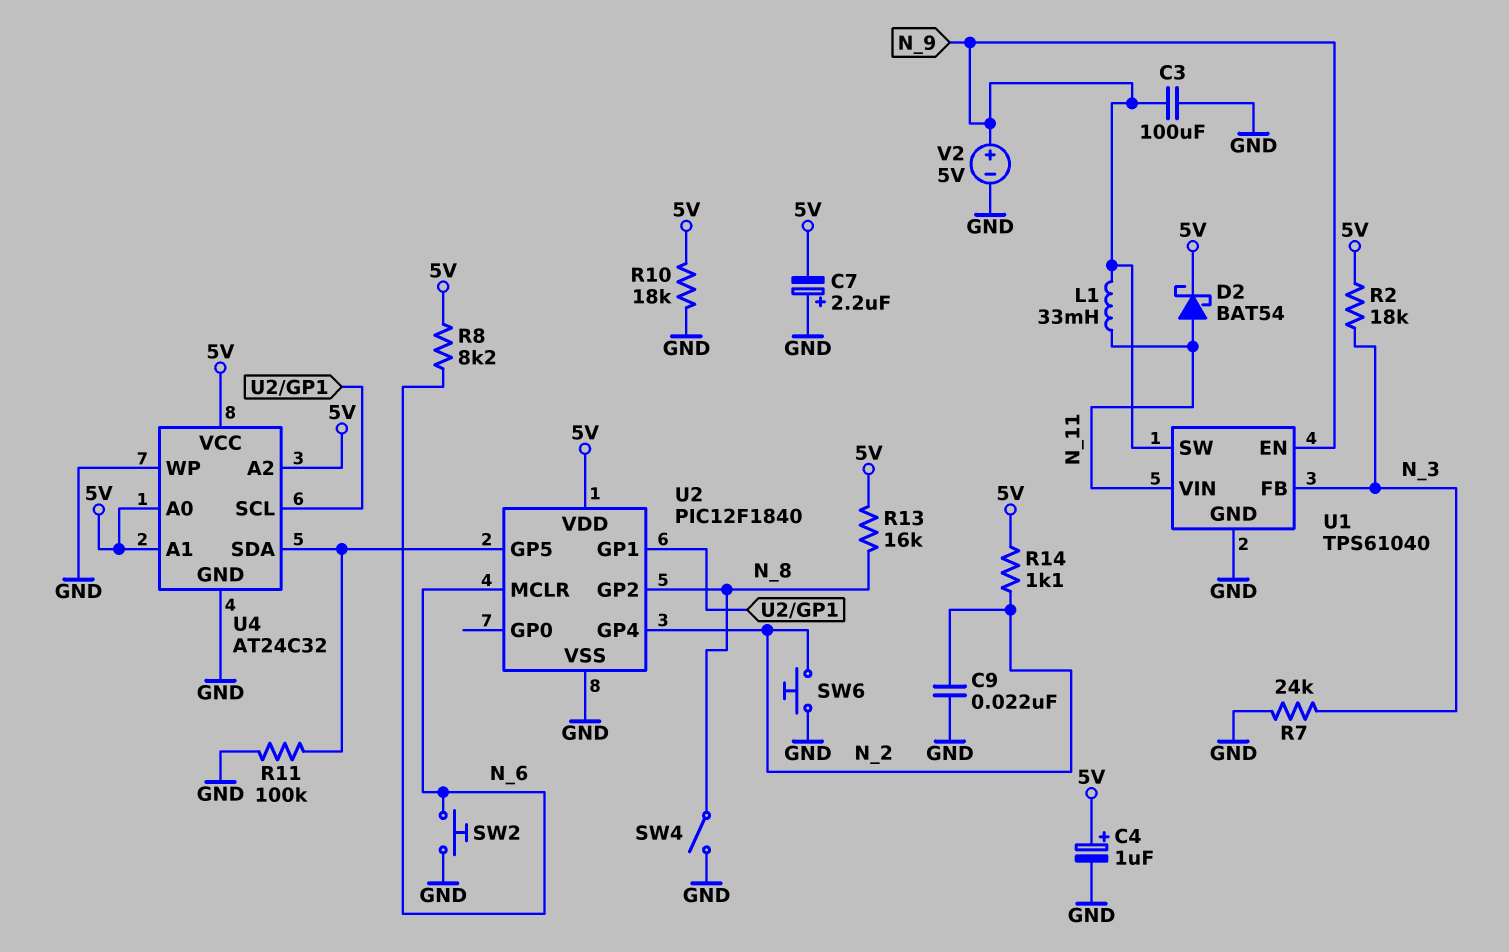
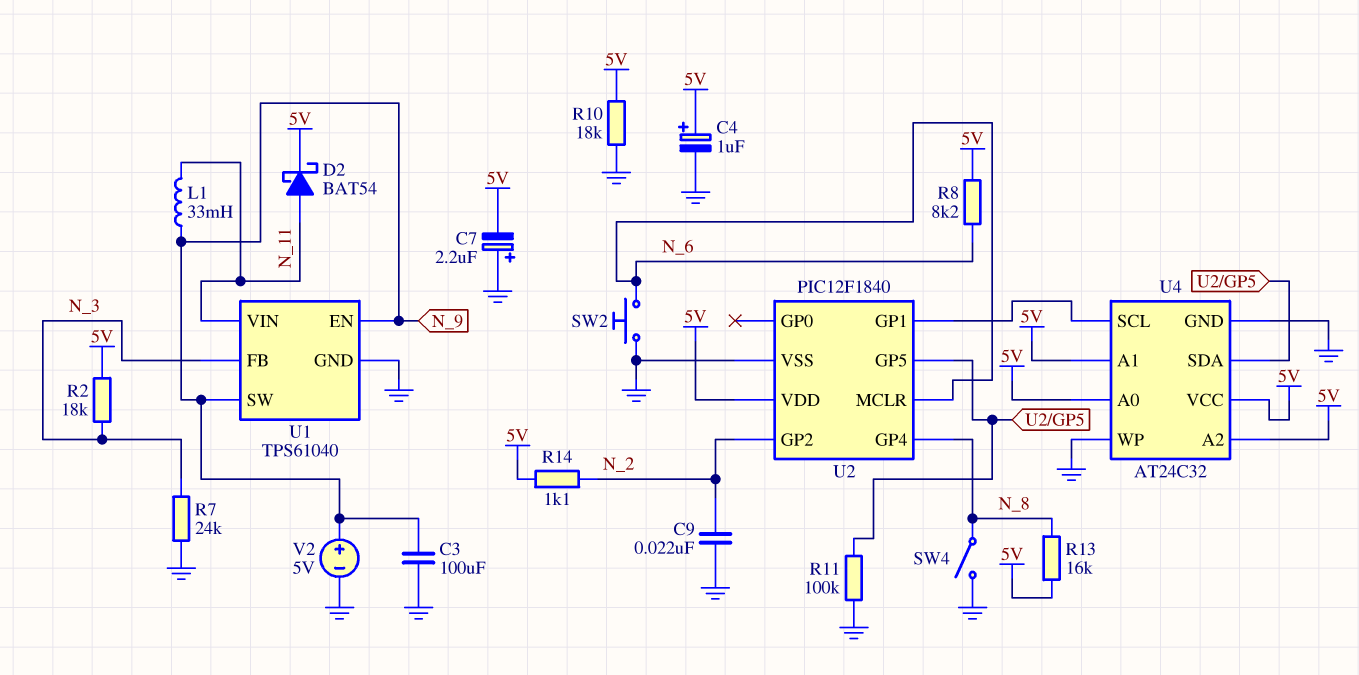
SW6: button (GND, N_2) -> none
U2 pin GP2: N_8 -> N_2
U2 pin GP4: N_2 -> N_8

